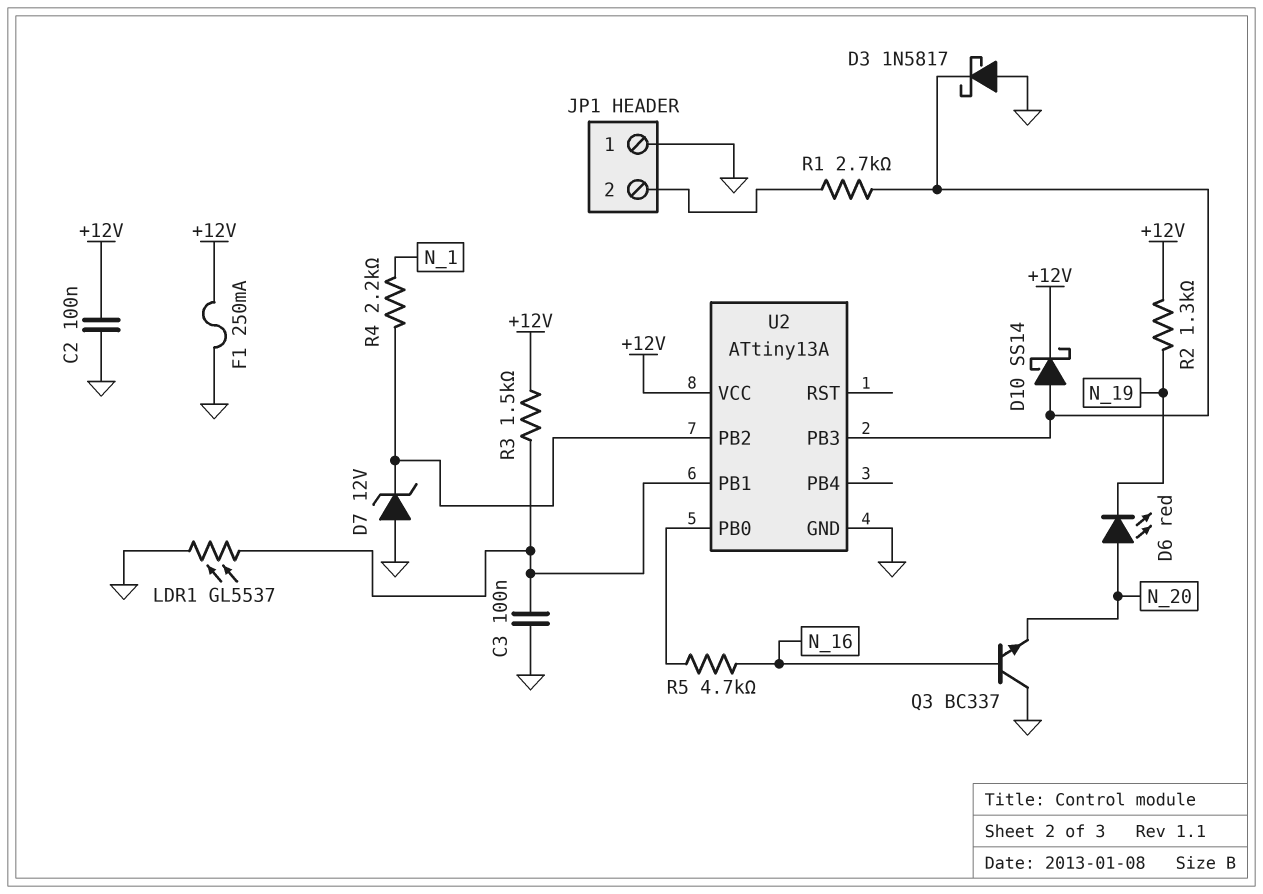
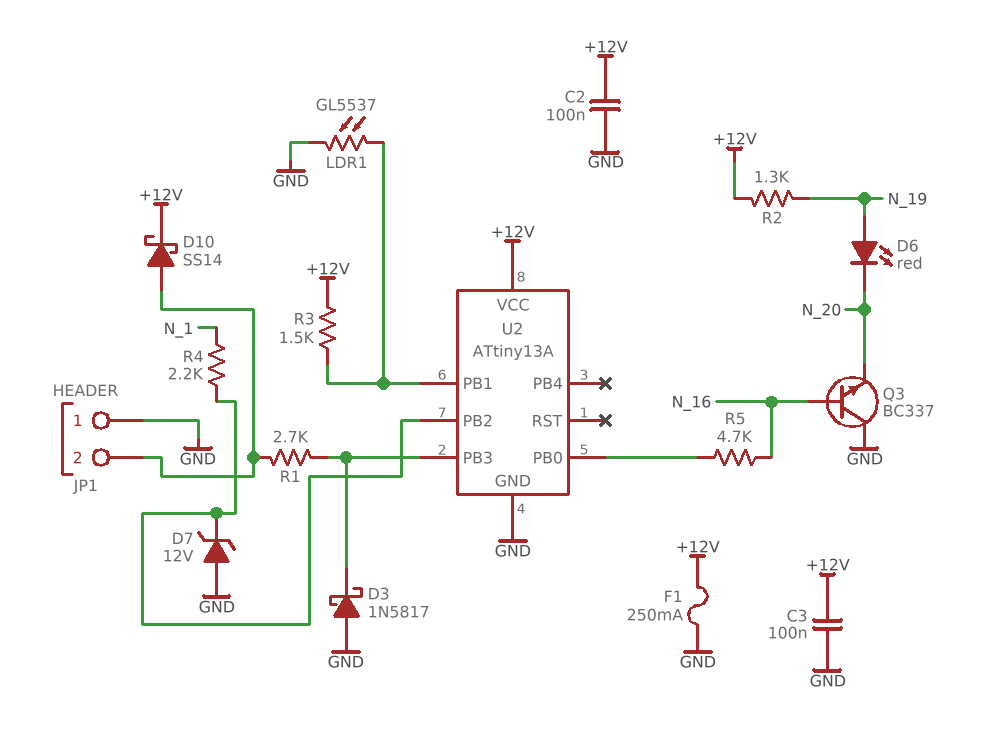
C3: 100nF (GND, U2/PB1) -> 100nF (+12V, GND)
D6: LED red (A N_20, K N_19) -> LED red (A N_19, K N_20)
D10: schottky SS14 (A U2/PB3, K +12V) -> schottky SS14 (A JP1/2, K +12V)

